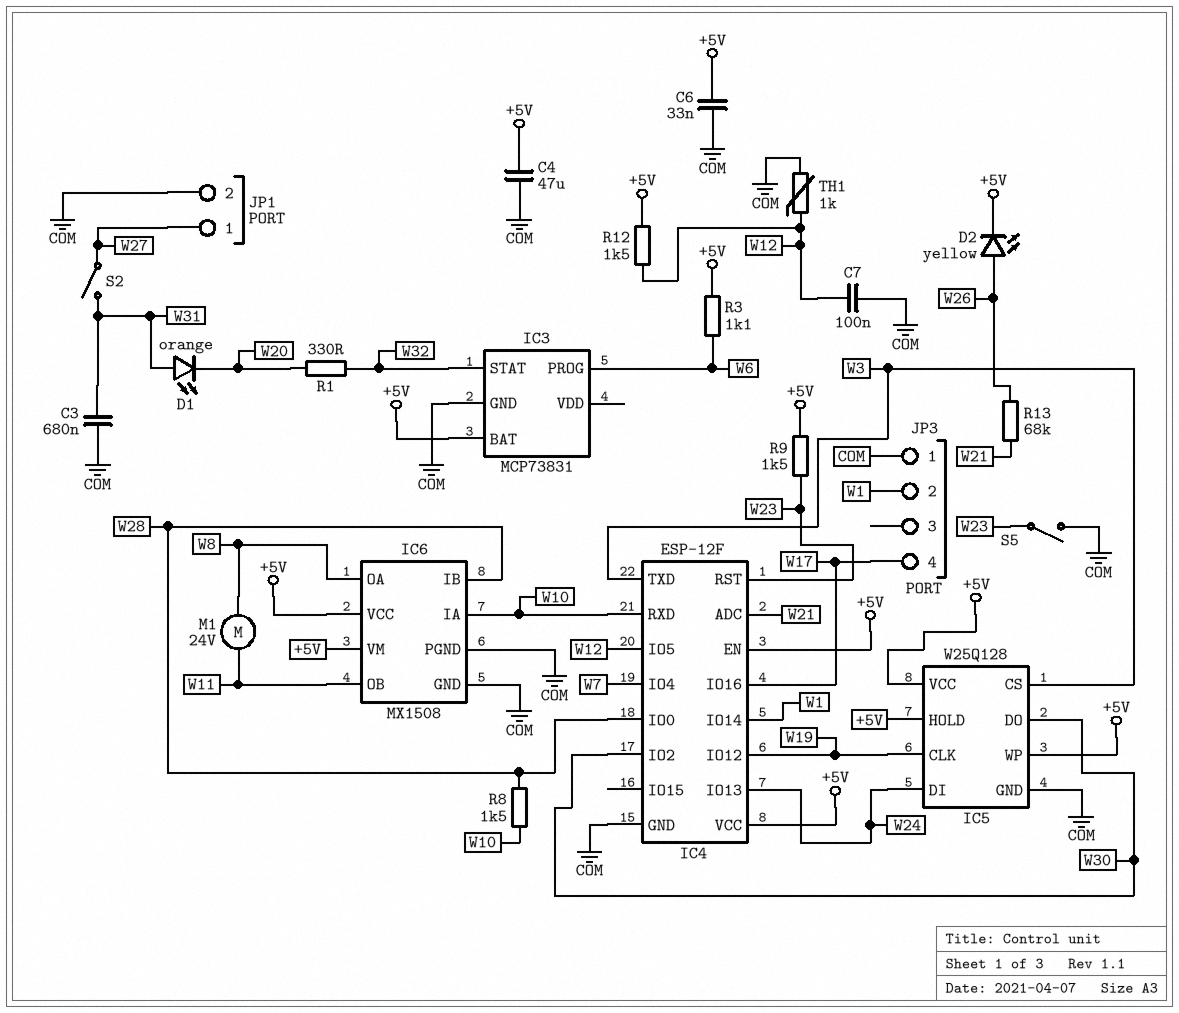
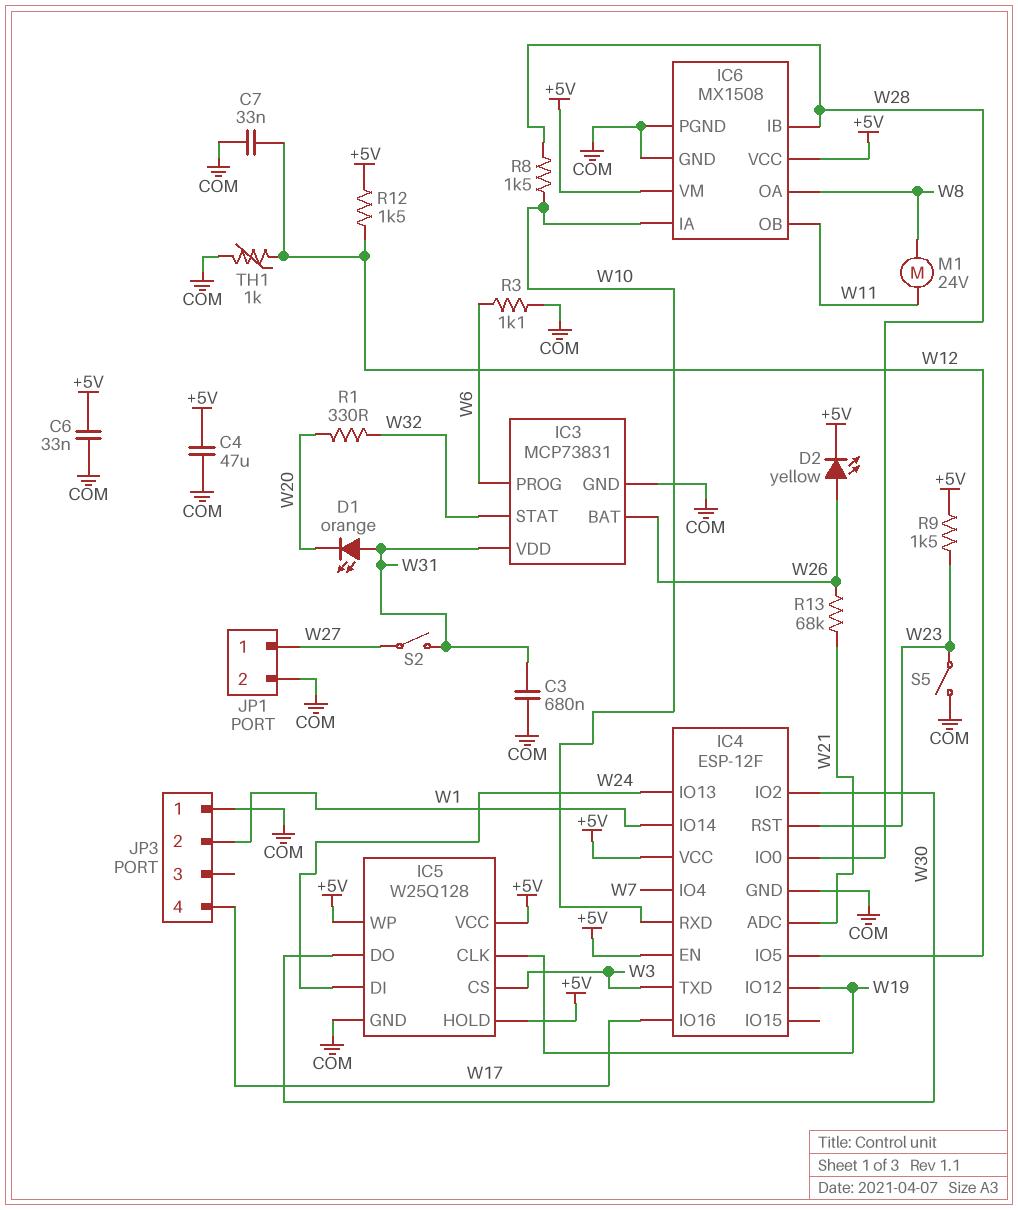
C7: 100nF (COM, W12) -> 33nF (COM, W12)
IC3 pin BAT: +5V -> W26
IC3 pin VDD: none -> W31
R3: 1.1k (+5V, W6) -> 1.1k (COM, W6)

